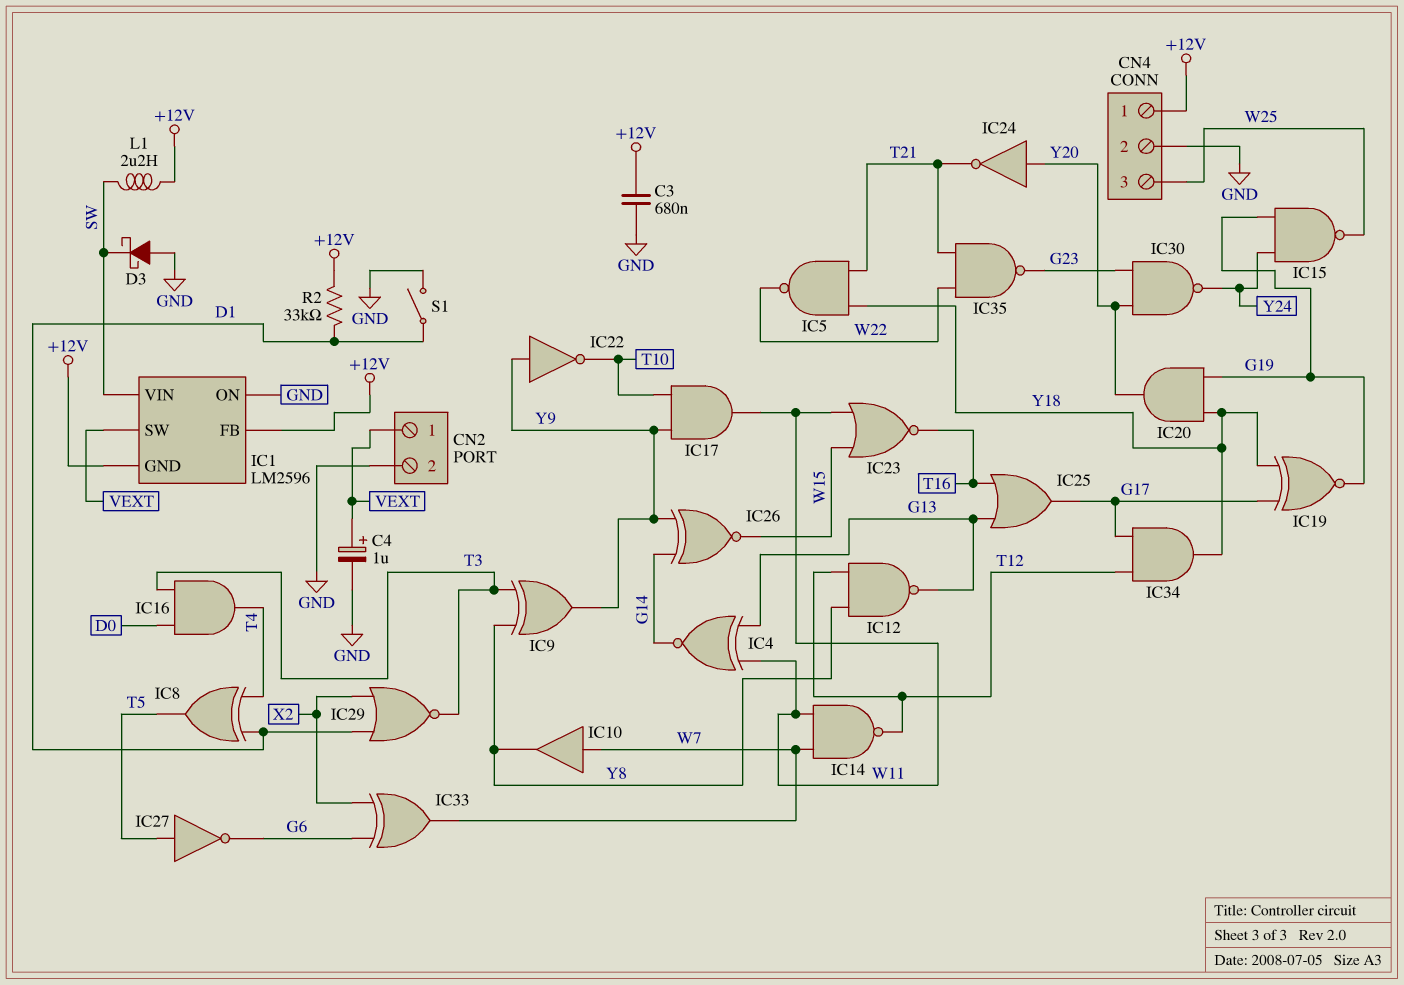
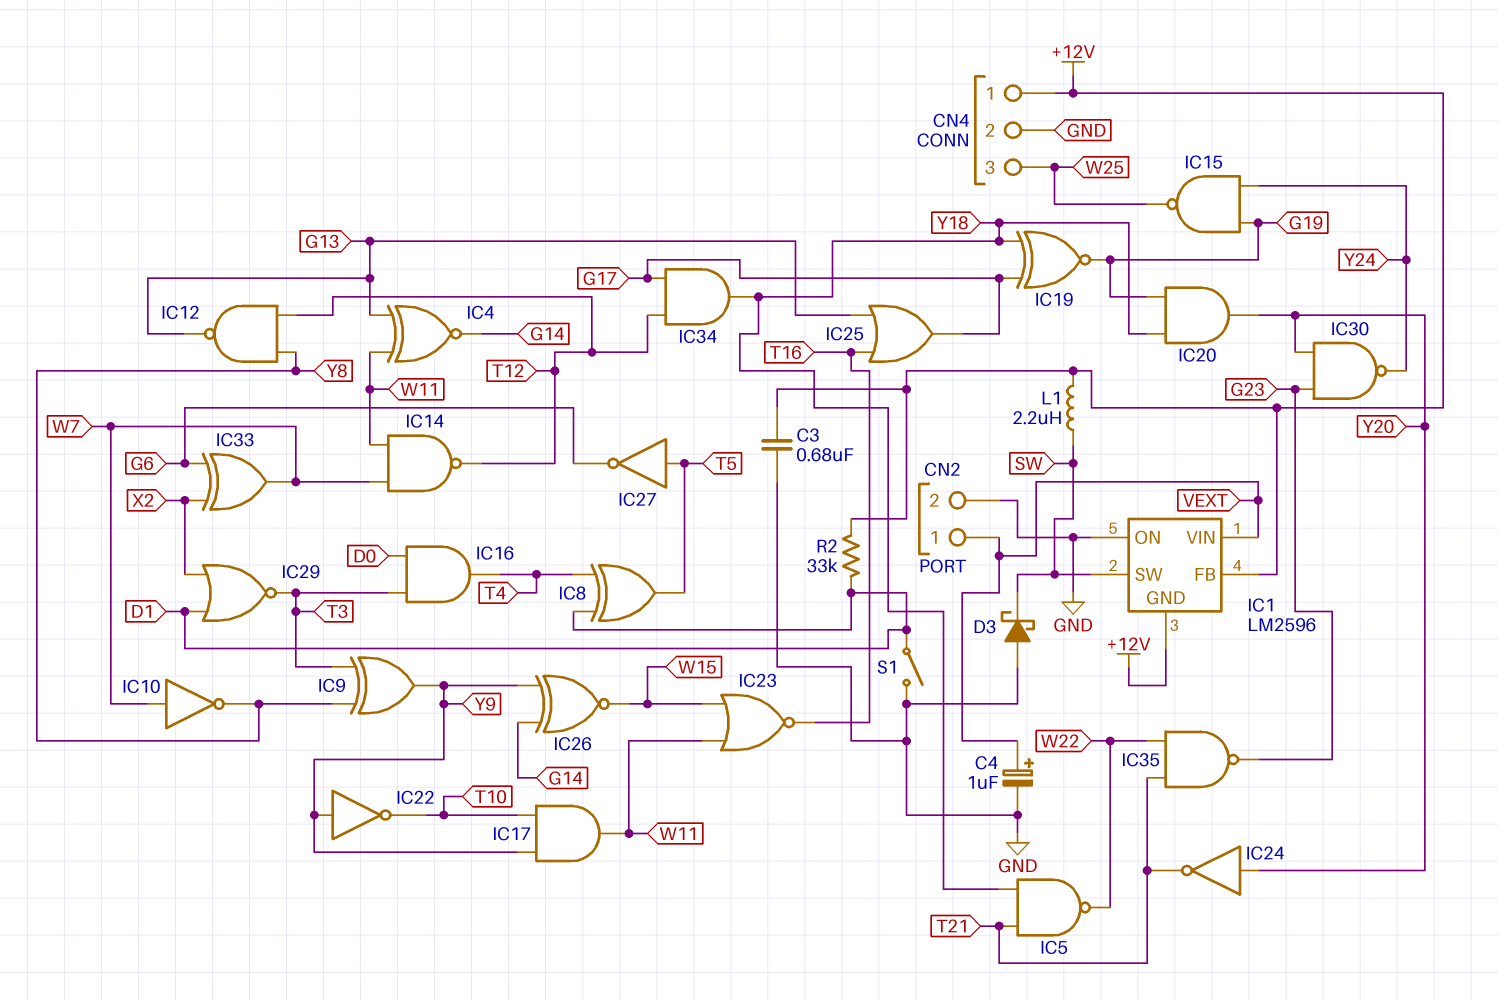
IC1 pin SW: VEXT -> SW
IC1 pin VIN: SW -> VEXT
IC10: buffer (in W7, out Y8) -> NOT (in W7, out Y8)

